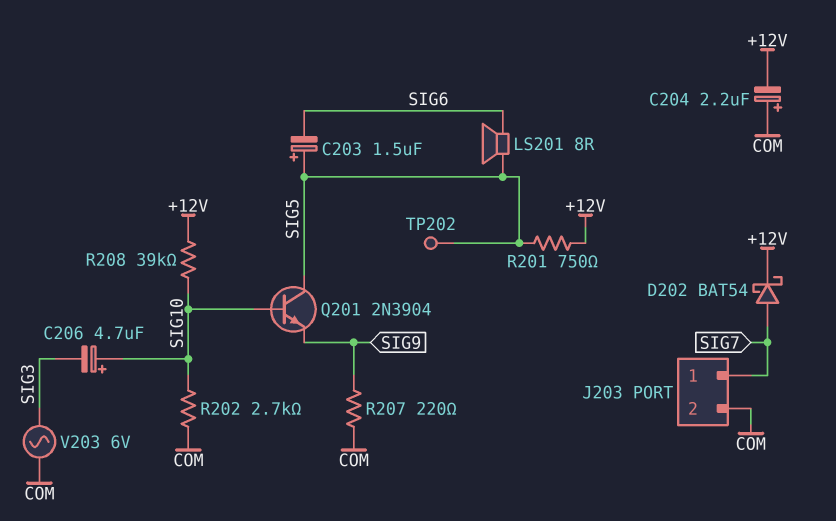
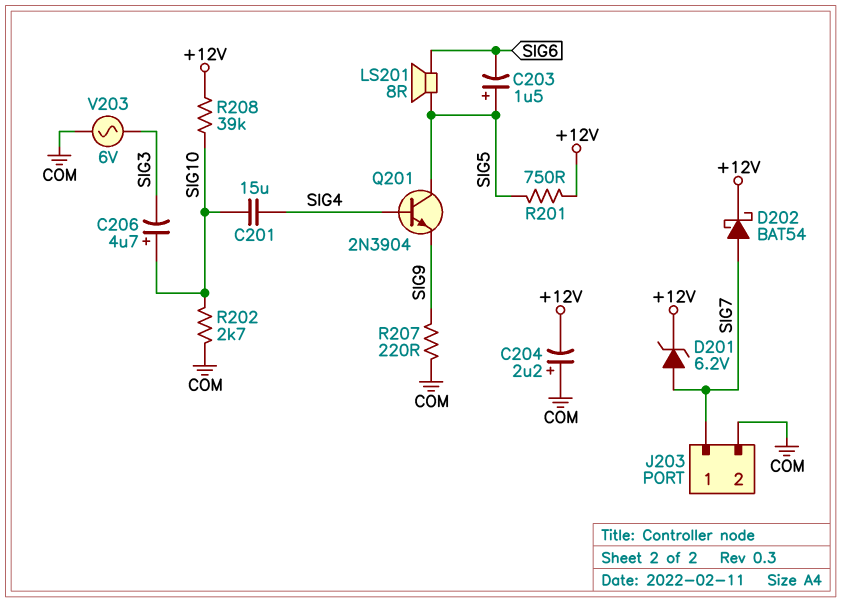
C201: none -> 15uF (SIG4, SIG10)
D201: none -> zener 6.2V (A SIG7, K +12V)
Q201: NPN 2N3904 (B SIG10, C SIG5, E SIG9) -> NPN 2N3904 (B SIG4, C SIG5, E SIG9)
TP202: test point (SIG5) -> none

